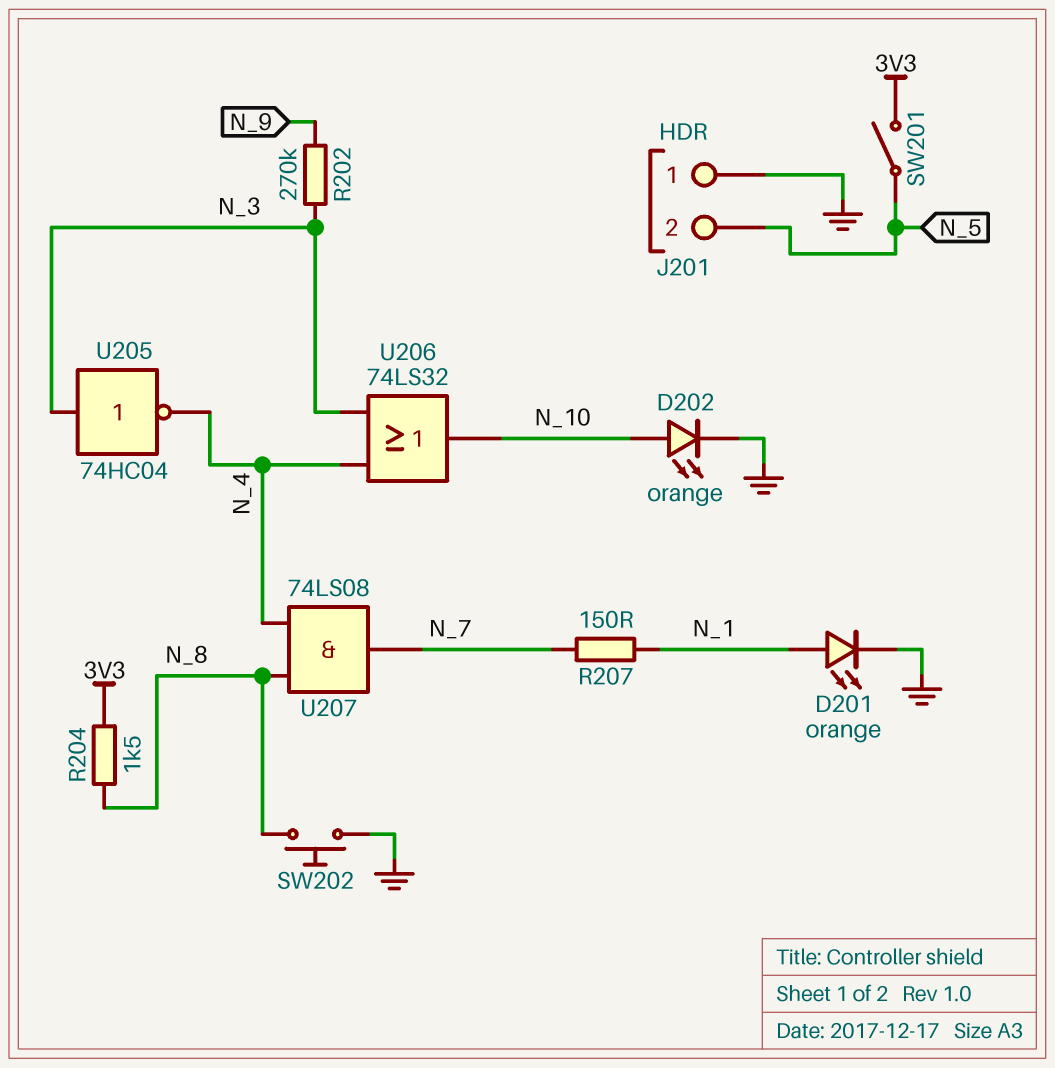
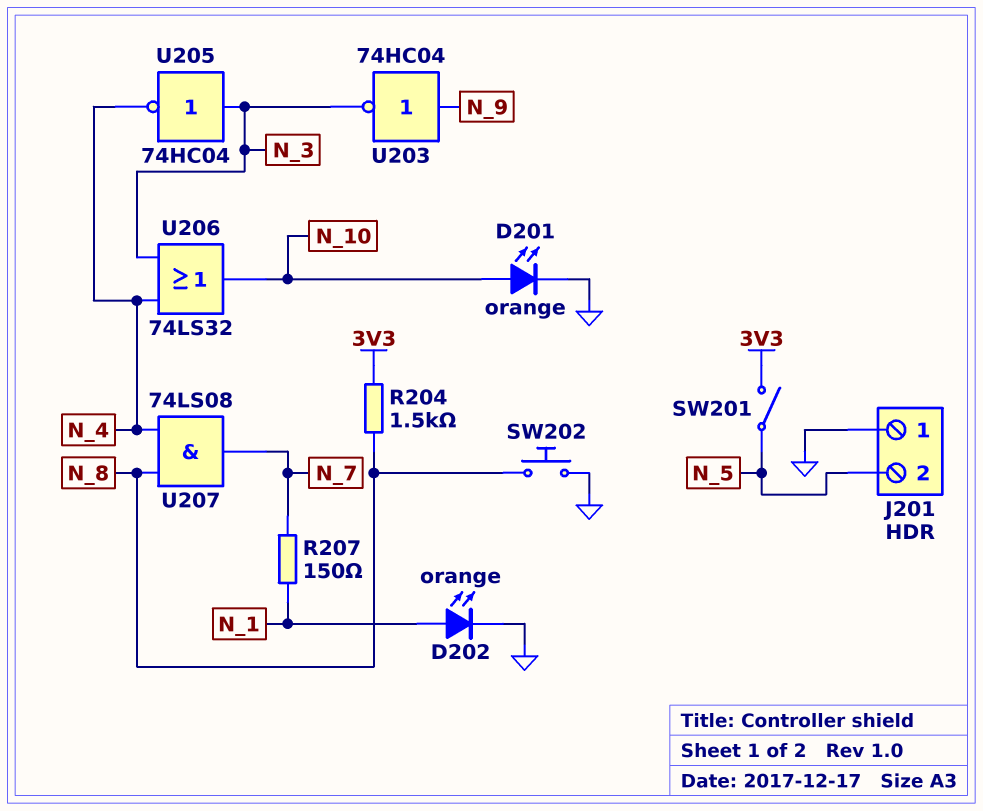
D201: LED orange (A N_1, K GND) -> LED orange (A N_10, K GND)
D202: LED orange (A N_10, K GND) -> LED orange (A N_1, K GND)
R202: 270k (N_3, N_9) -> none
U203: none -> NOT 74HC04 (in N_9, out N_3)

